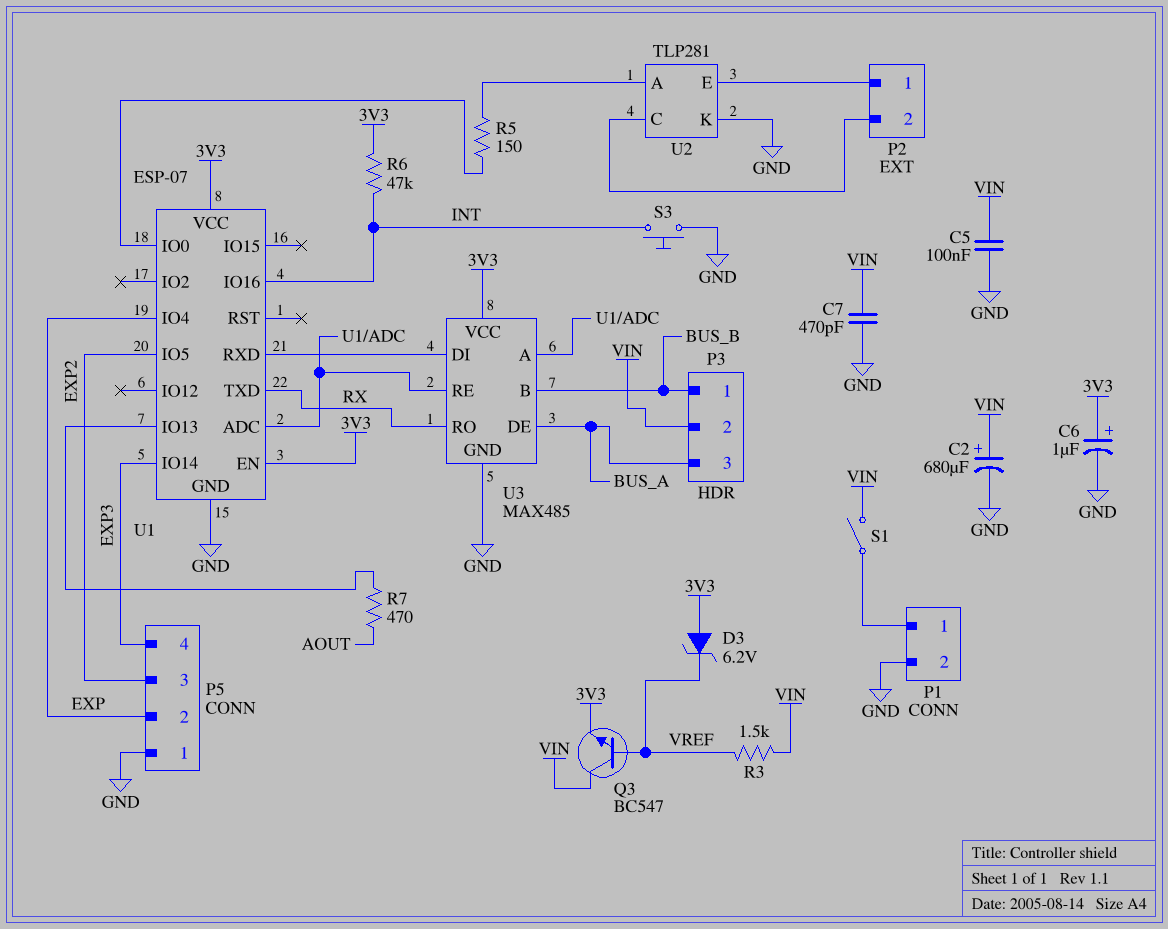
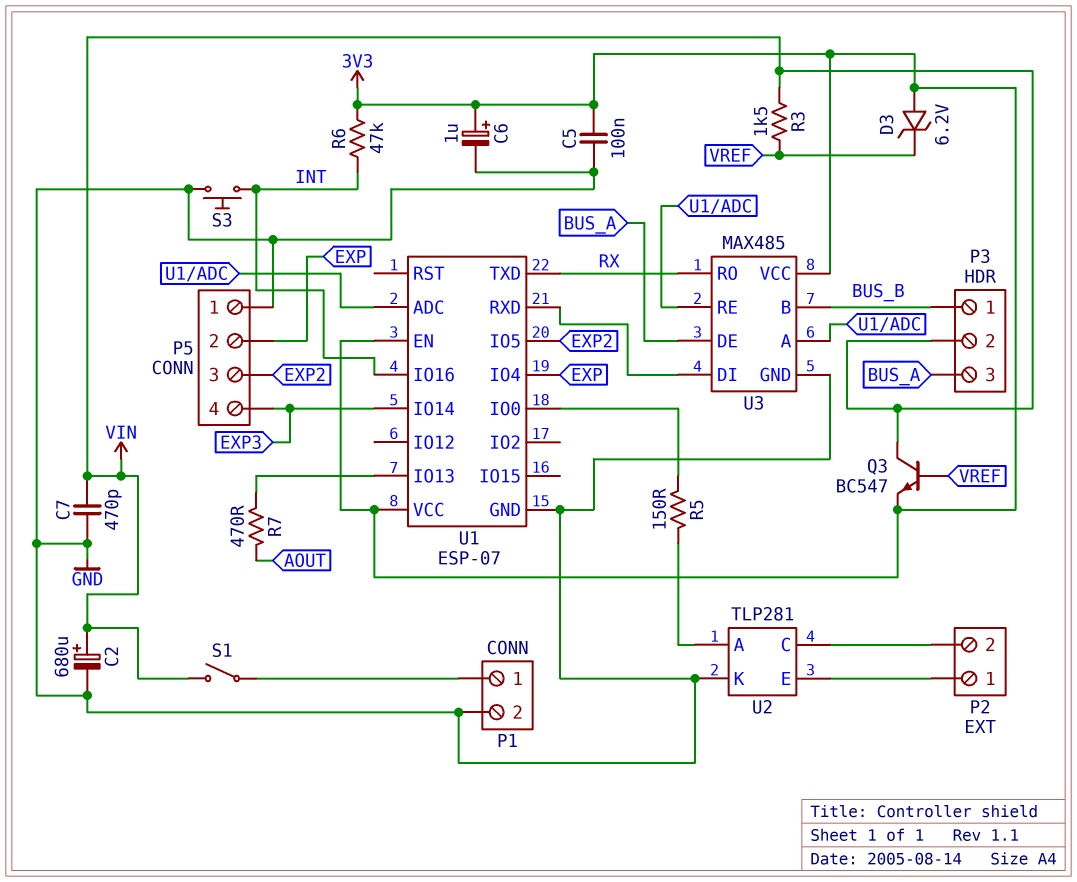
C5: 100nF (GND, VIN) -> 100nF (3V3, GND)

